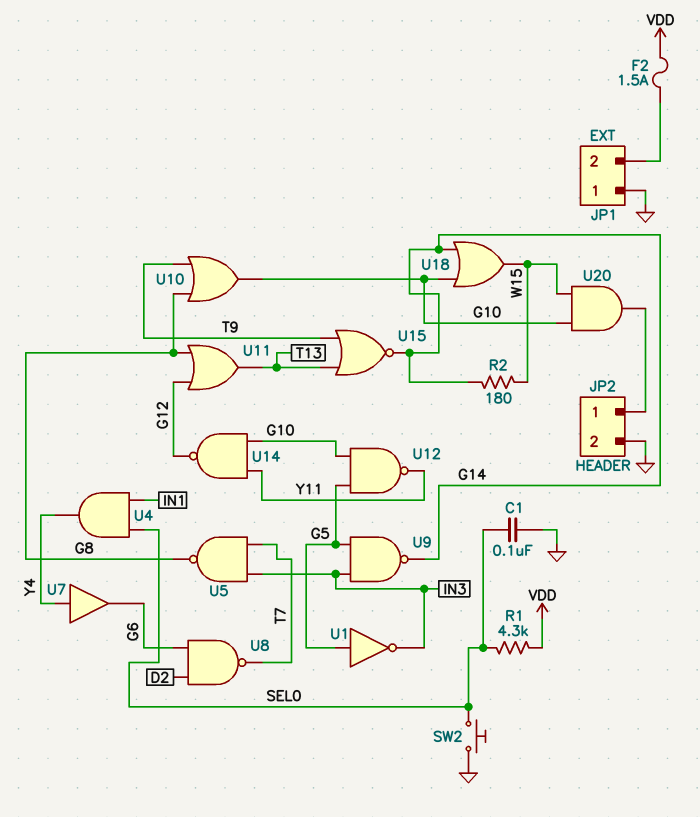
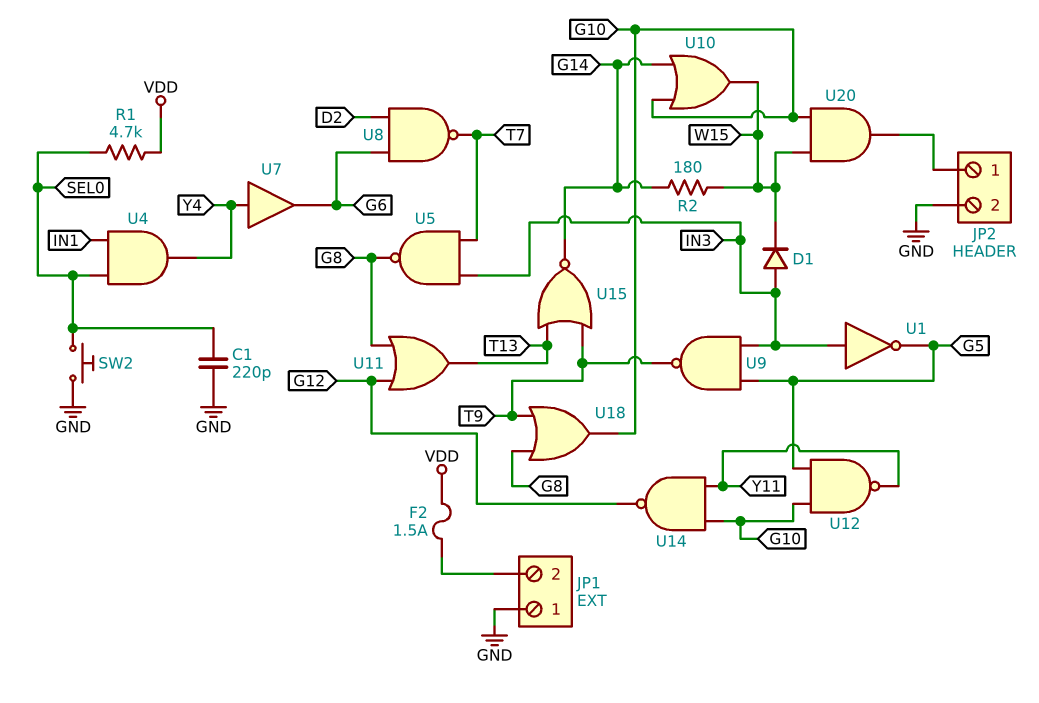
C1: 100nF (GND, SEL0) -> 220pF (GND, SEL0)
D1: none -> diode (A IN3, K W15)
R1: 4.3k (SEL0, VDD) -> 4.7k (SEL0, VDD)
U1: NOT (in G5, out IN3) -> NOT (in IN3, out G5)
U9: NAND (in G5, in IN3, out G14) -> NAND (in G5, in IN3, out T9)
U10: OR (in G8, in T9, out G10) -> OR (in G10, in G14, out W15)
U18: OR (in G10, in G14, out W15) -> OR (in G8, in T9, out G10)

